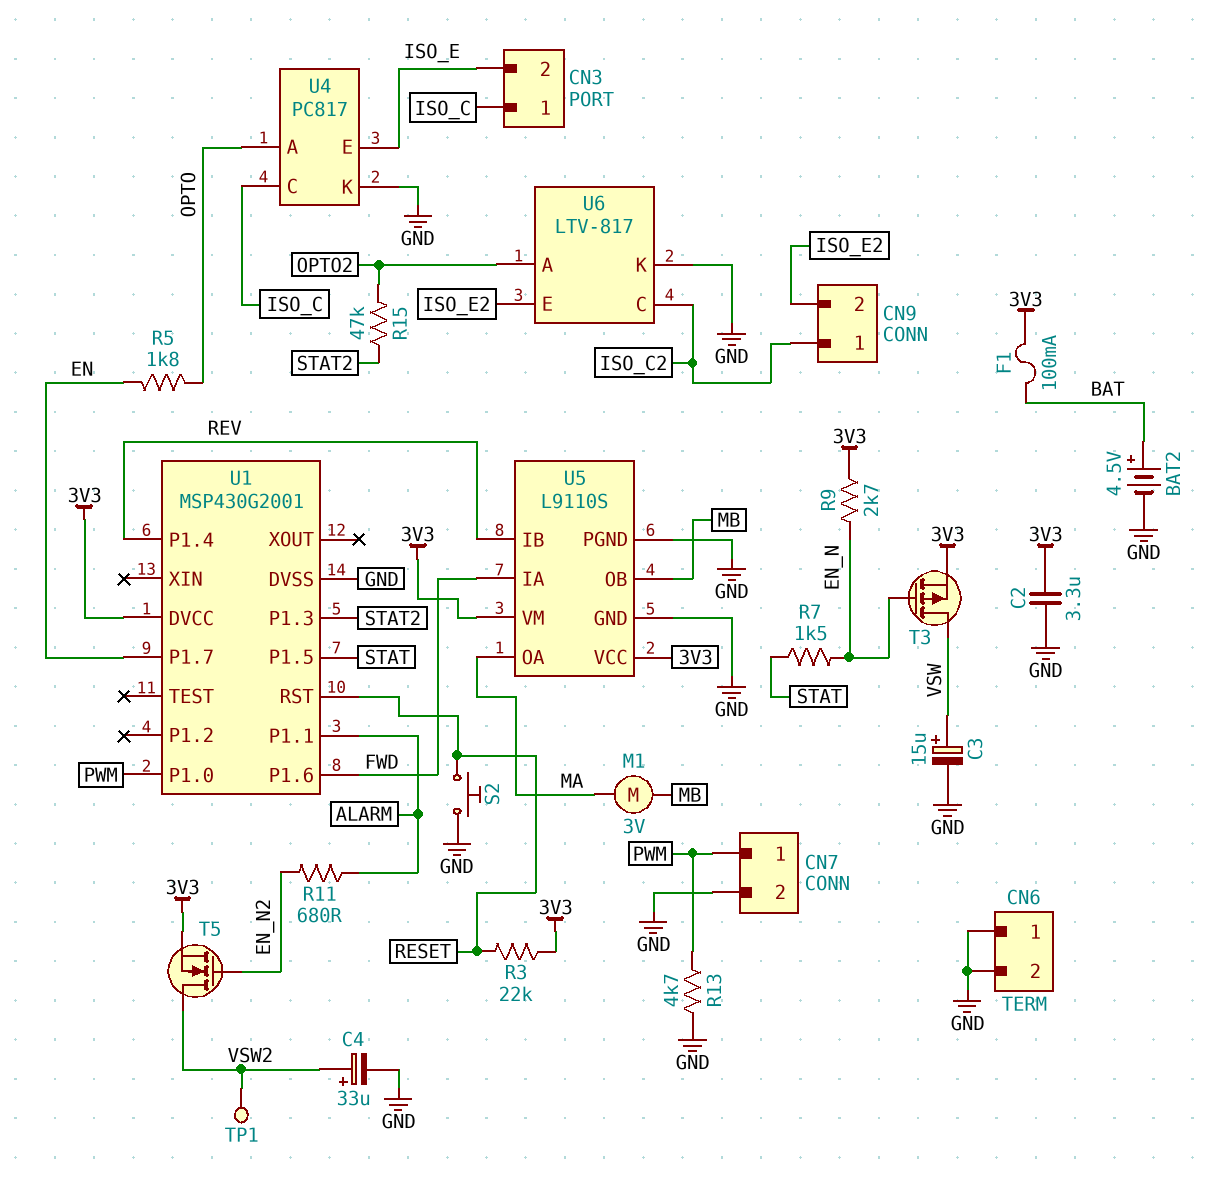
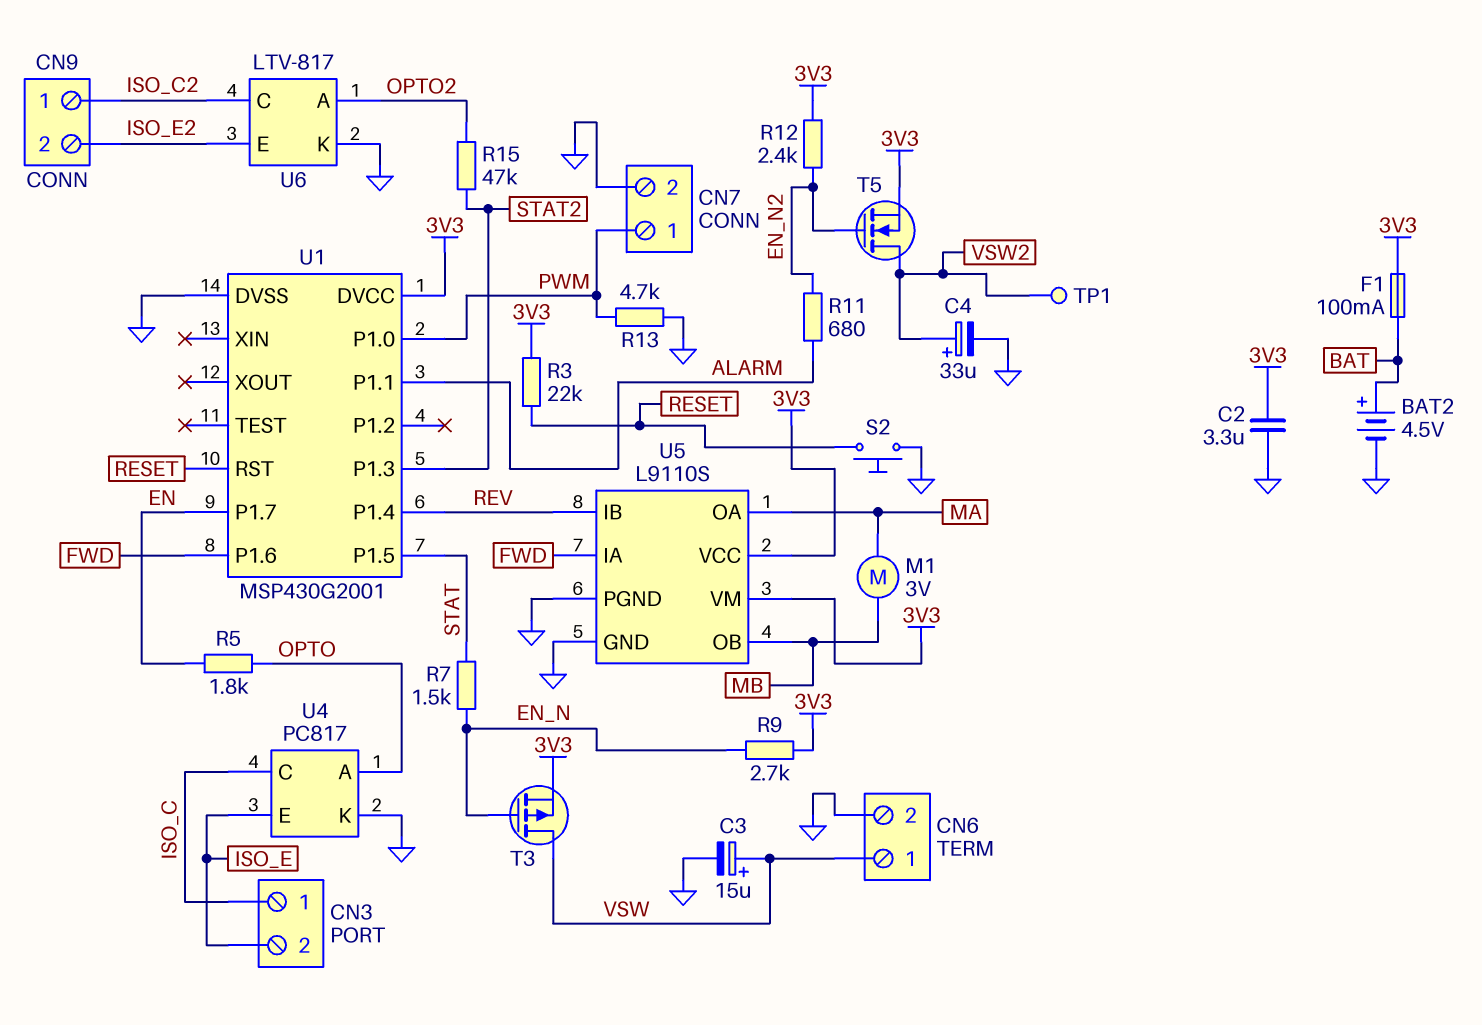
CN6 pin 1: GND -> VSW
R12: none -> 2.4k (3V3, EN_N2)

